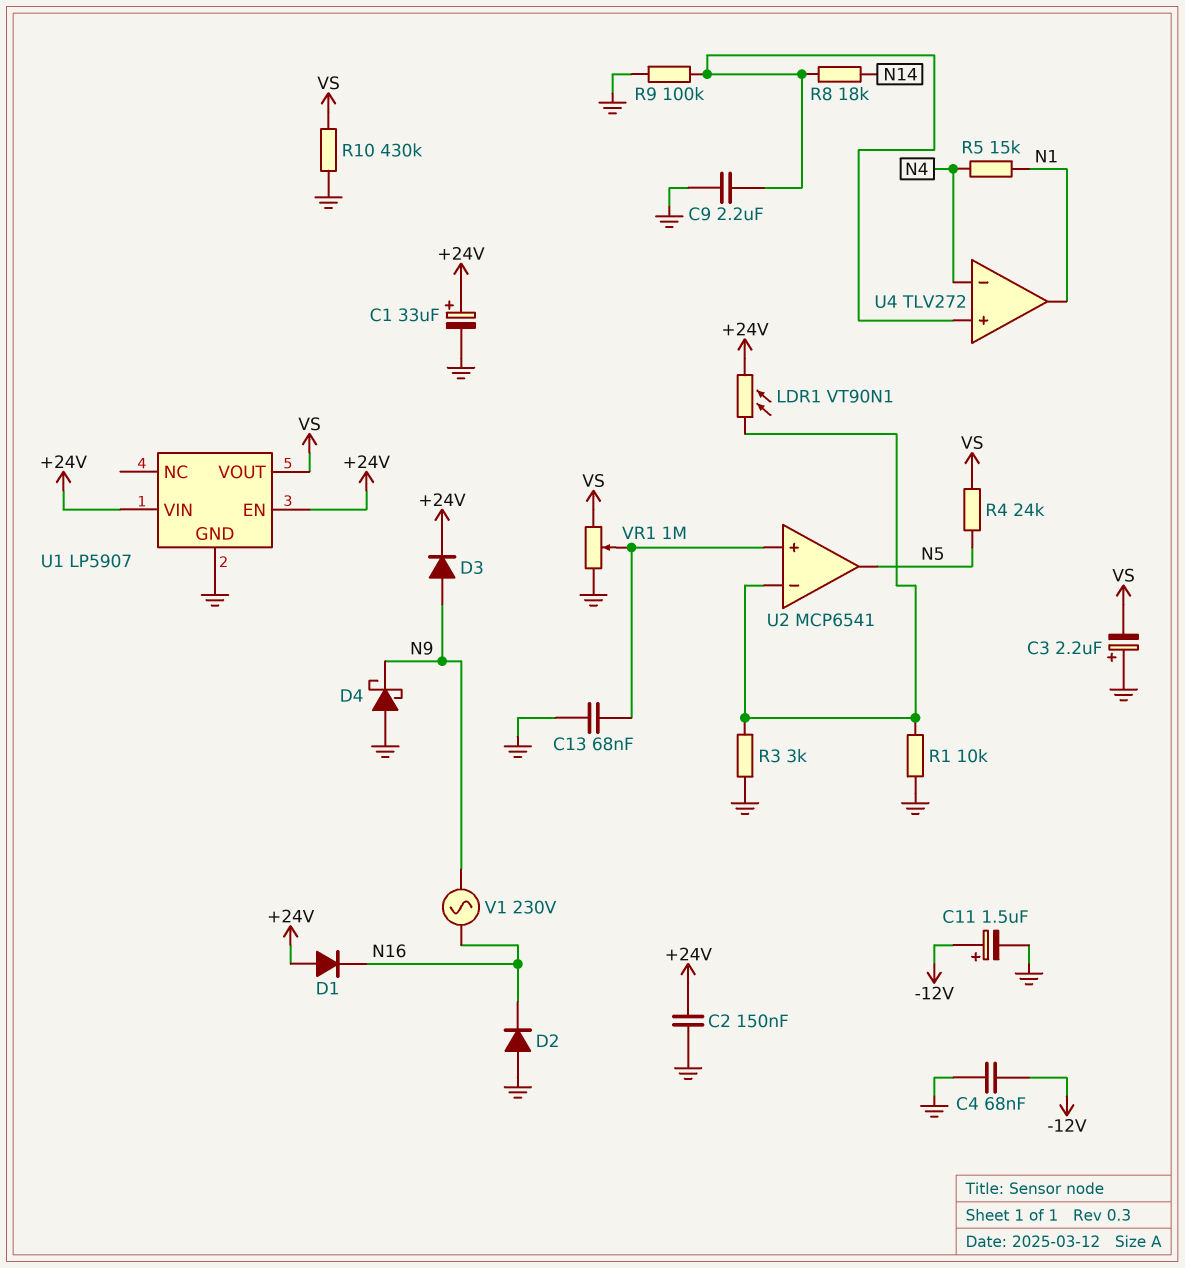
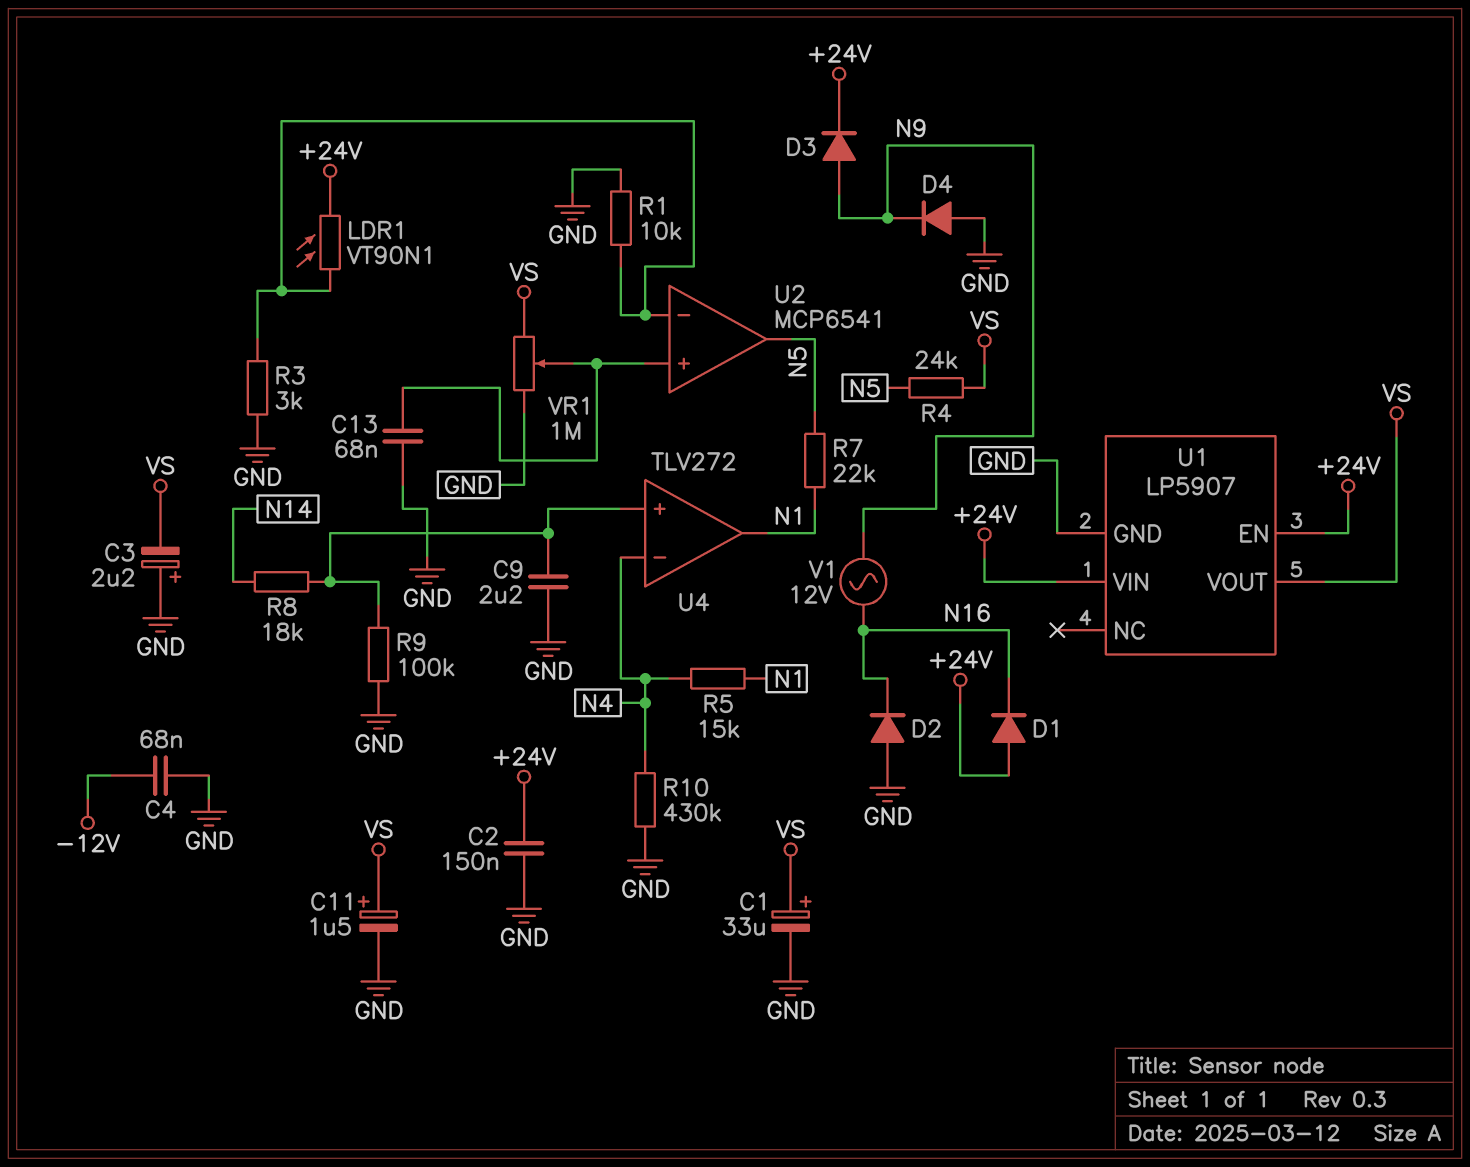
C1: 33uF (plus +24V, minus GND) -> 33uF (plus VS, minus GND)
C11: 1.5uF (plus -12V, minus GND) -> 1.5uF (plus VS, minus GND)
D4: schottky (A GND, K N9) -> diode (A GND, K N9)
R7: none -> 22k (N1, N5)
R10: 430k (GND, VS) -> 430k (GND, N4)
V1: AC 230V (N9, N16) -> AC 12V (N9, N16)

